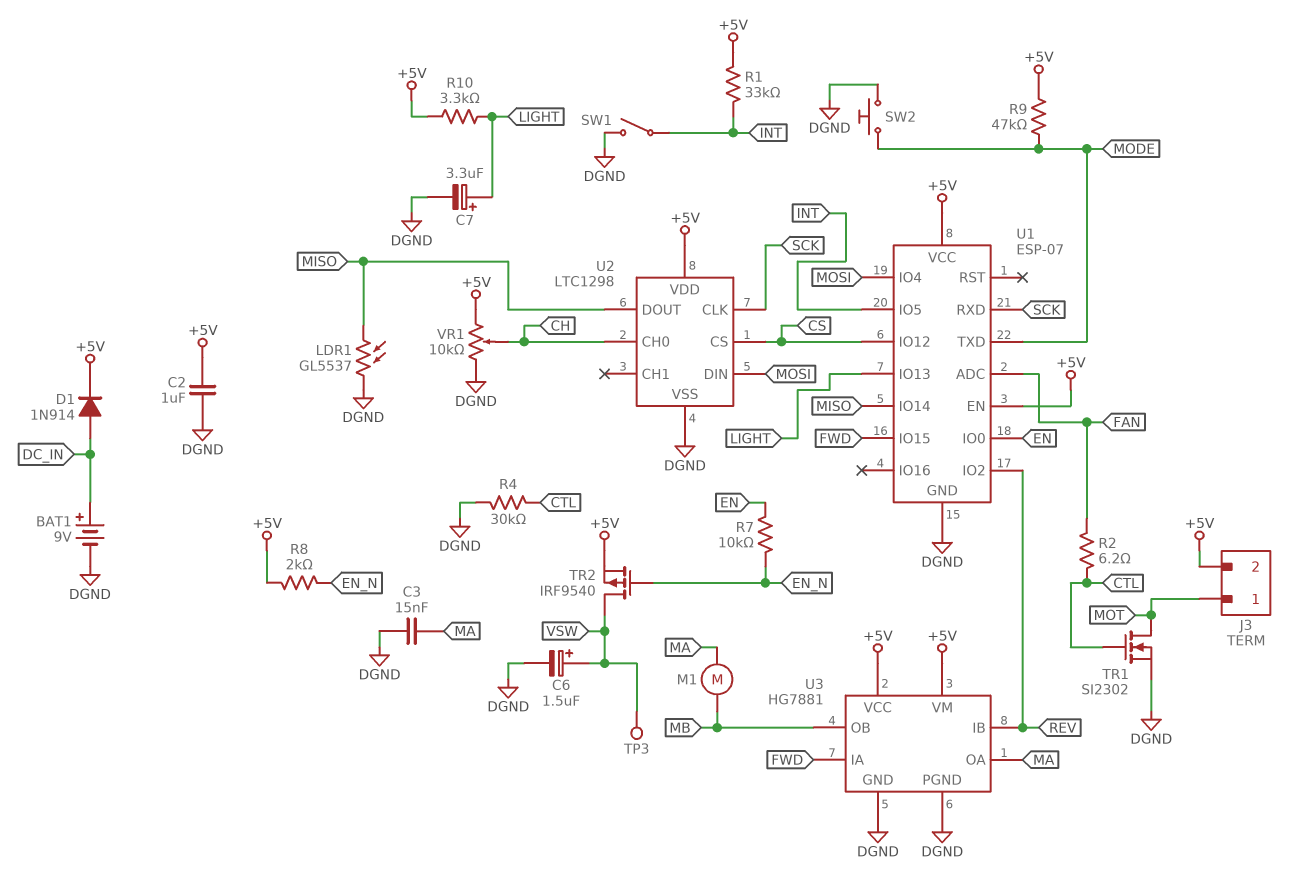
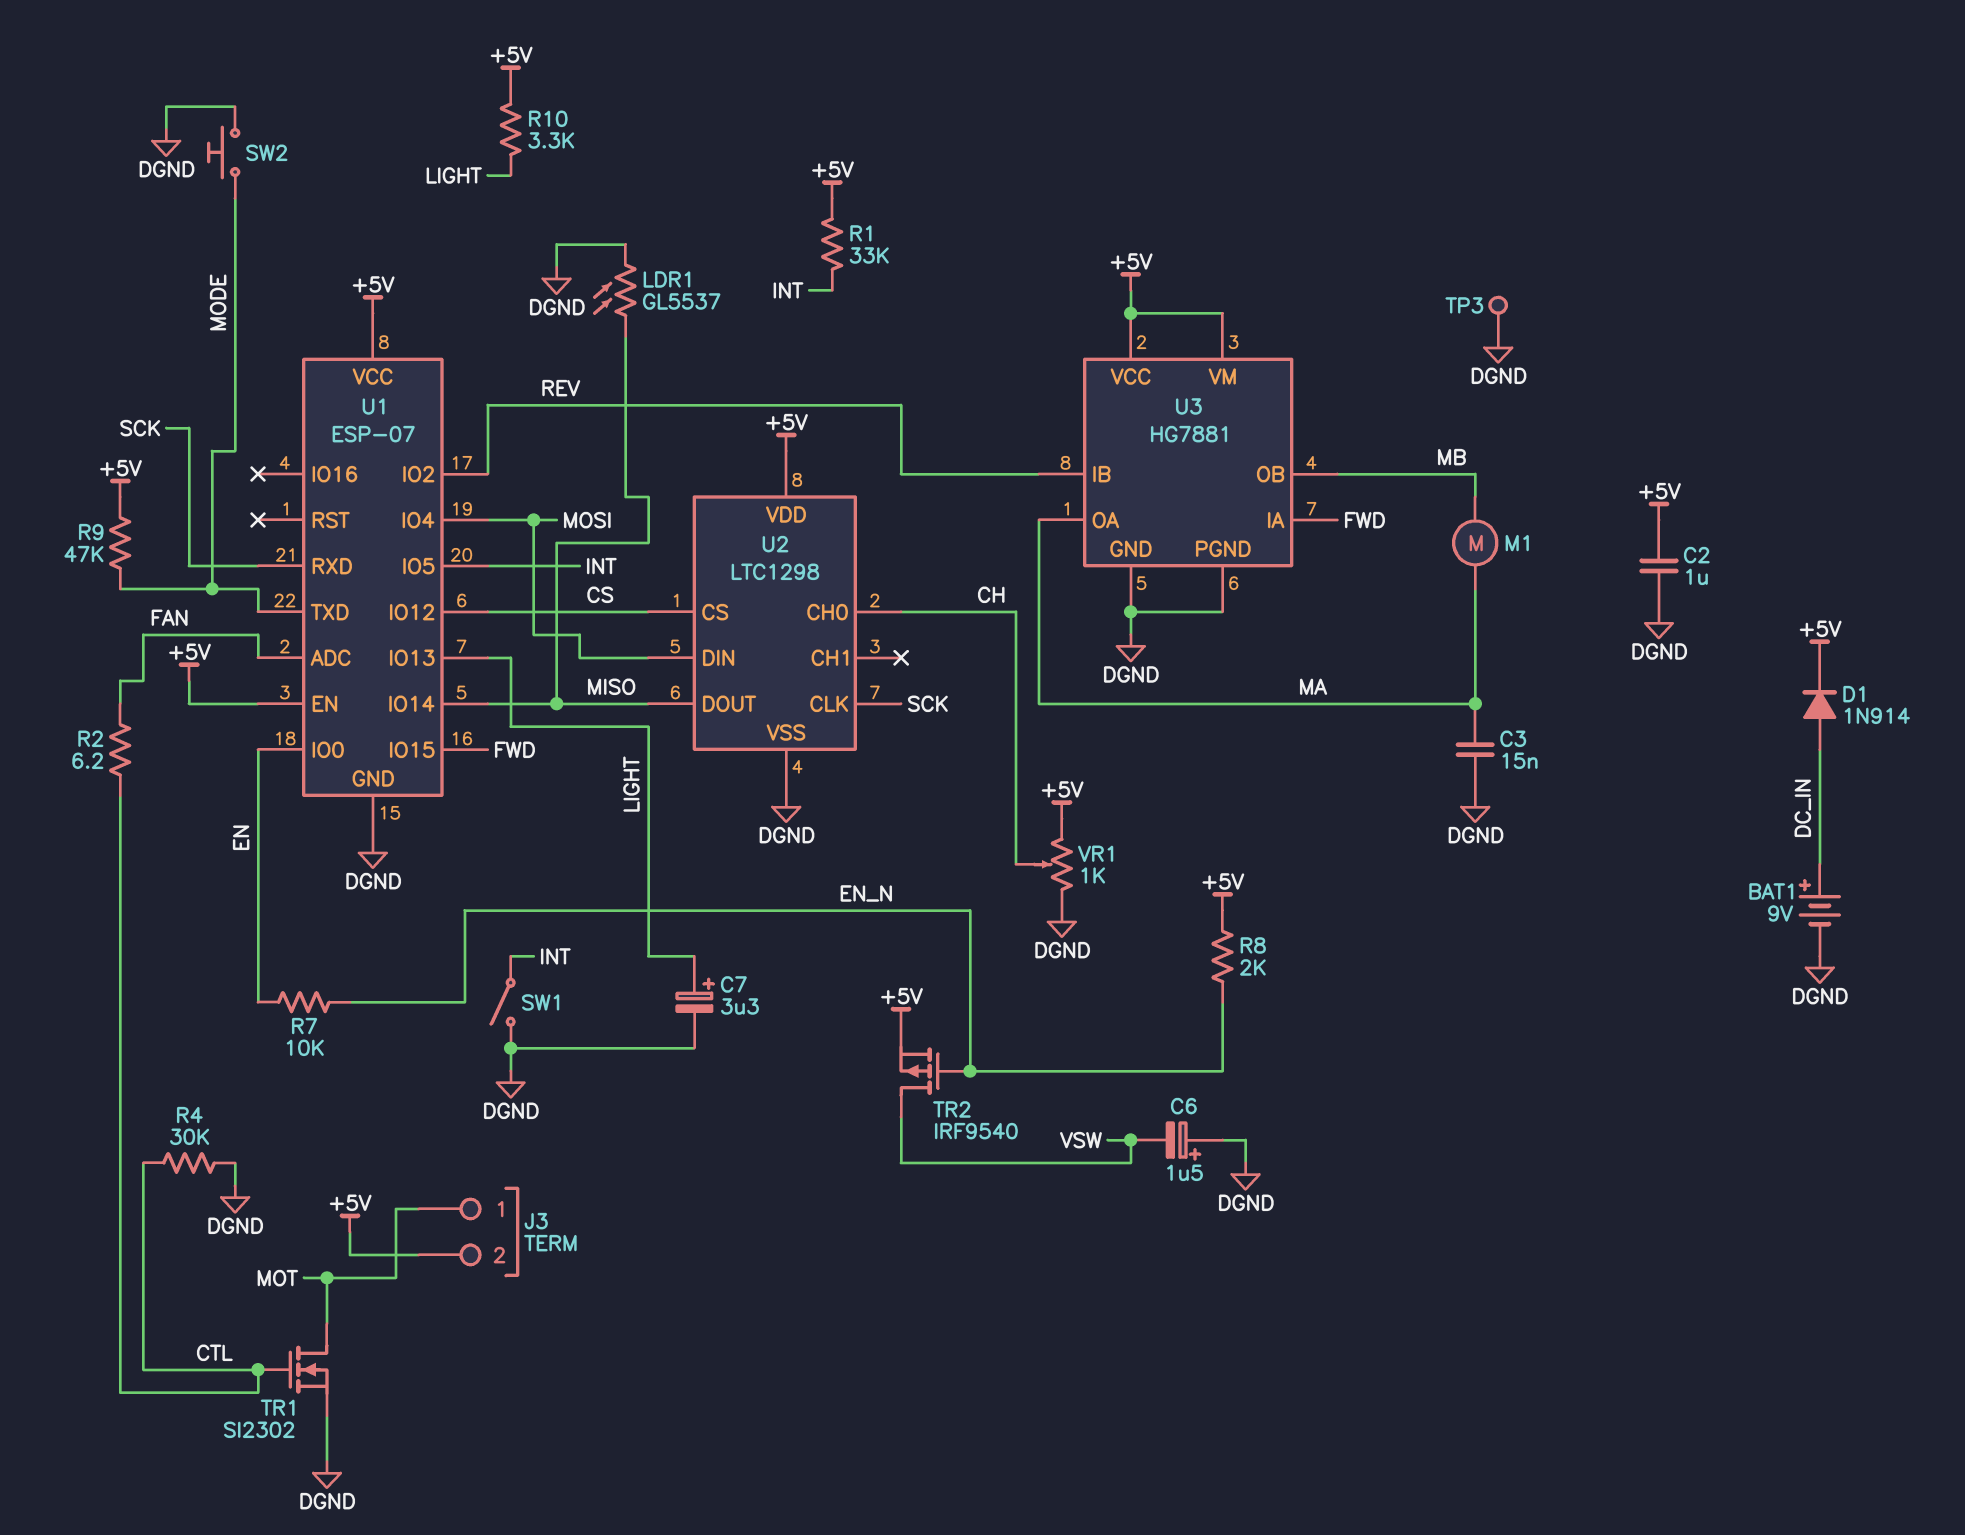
C6: 1.5uF (plus VSW, minus DGND) -> 1.5uF (plus DGND, minus VSW)
TP3: test point (VSW) -> test point (DGND)
VR1: 10k (+5V, DGND, wiper CH) -> 1k (+5V, DGND, wiper CH)

